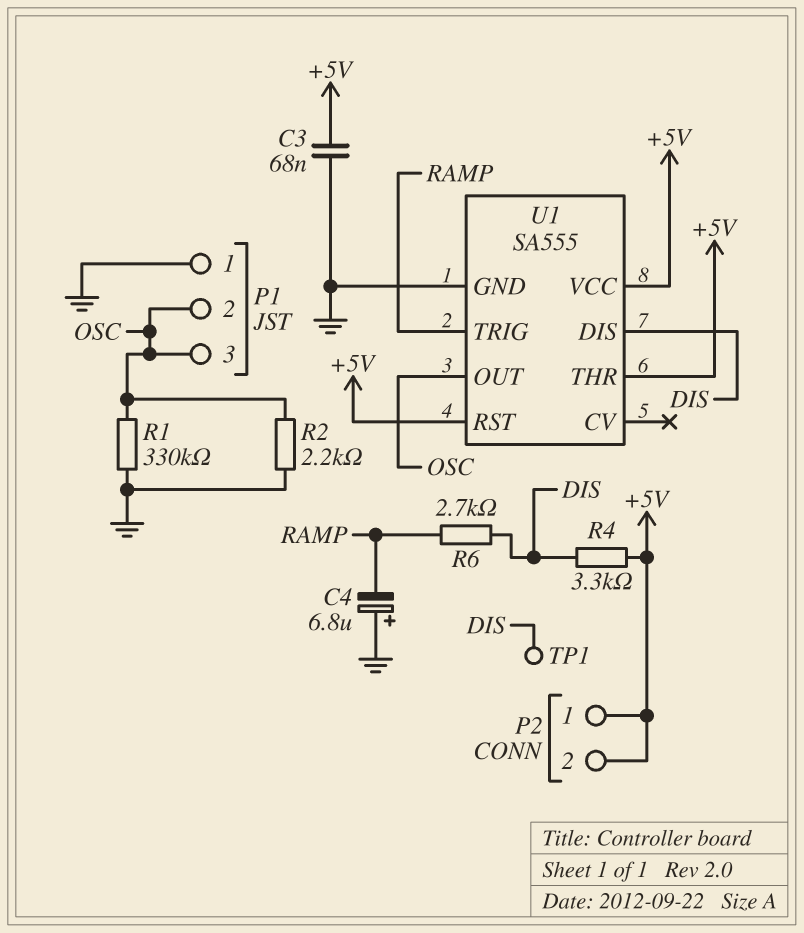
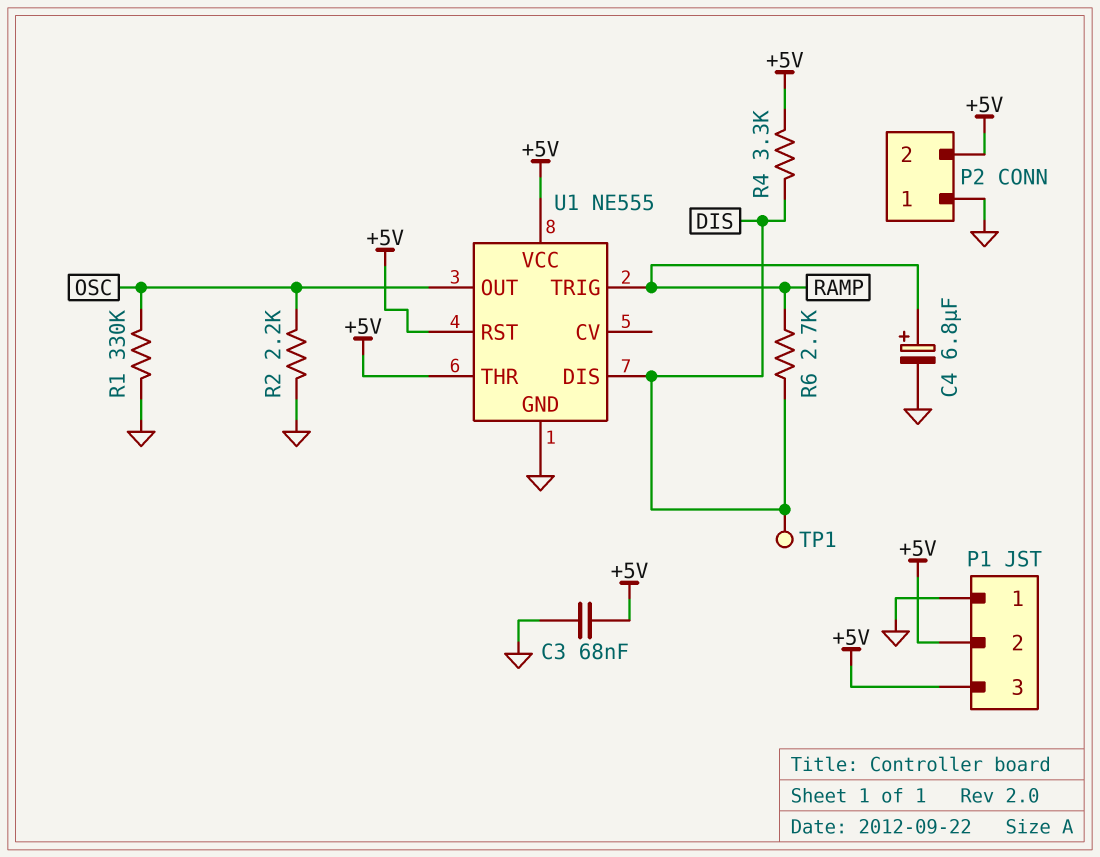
C4: 6.8uF (plus GND, minus RAMP) -> 6.8uF (plus RAMP, minus GND)
P1 pin 2: OSC -> +5V
P1 pin 3: OSC -> +5V
P2 pin 1: +5V -> GND
U1: SA555 -> NE555

